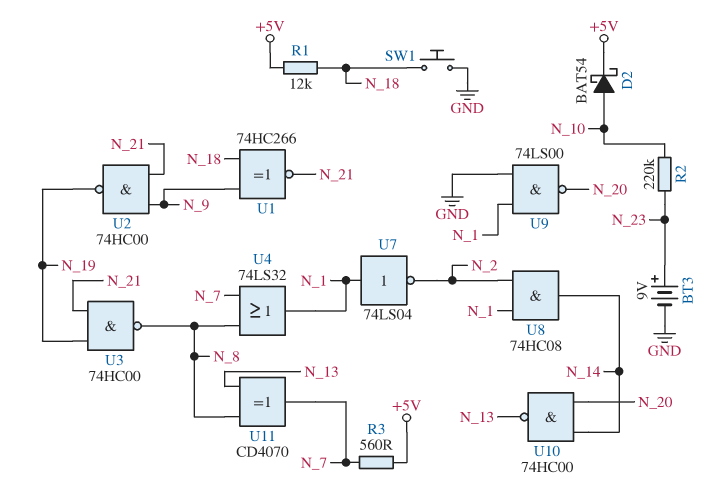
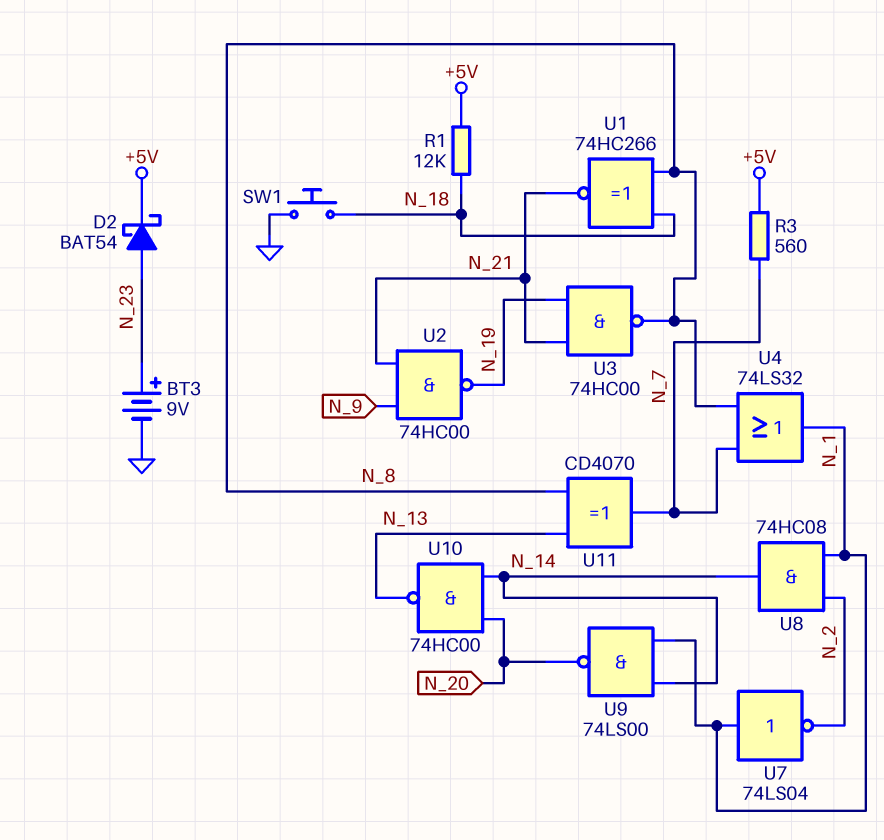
D2: schottky BAT54 (A N_10, K +5V) -> schottky BAT54 (A N_23, K +5V)
R2: 220k (N_10, N_23) -> none
U1: XNOR 74HC266 (in N_9, in N_18, out N_21) -> XNOR 74HC266 (in N_8, in N_18, out N_21)
U9: NAND 74LS00 (in GND, in N_1, out N_20) -> NAND 74LS00 (in N_1, in N_14, out N_20)

